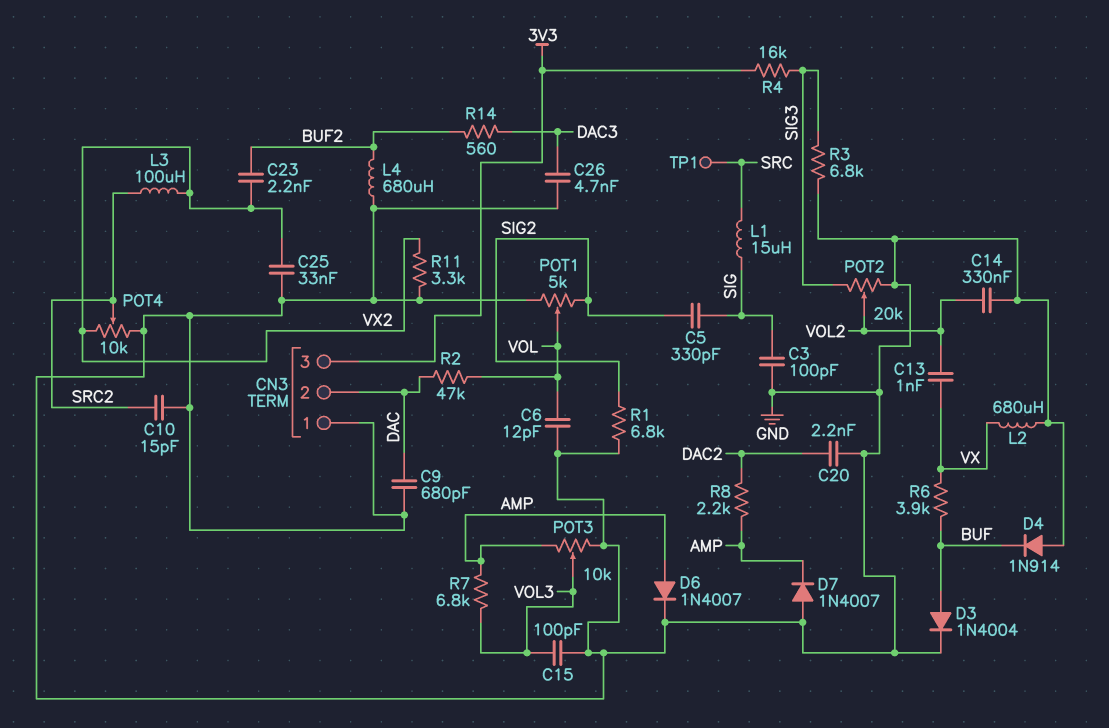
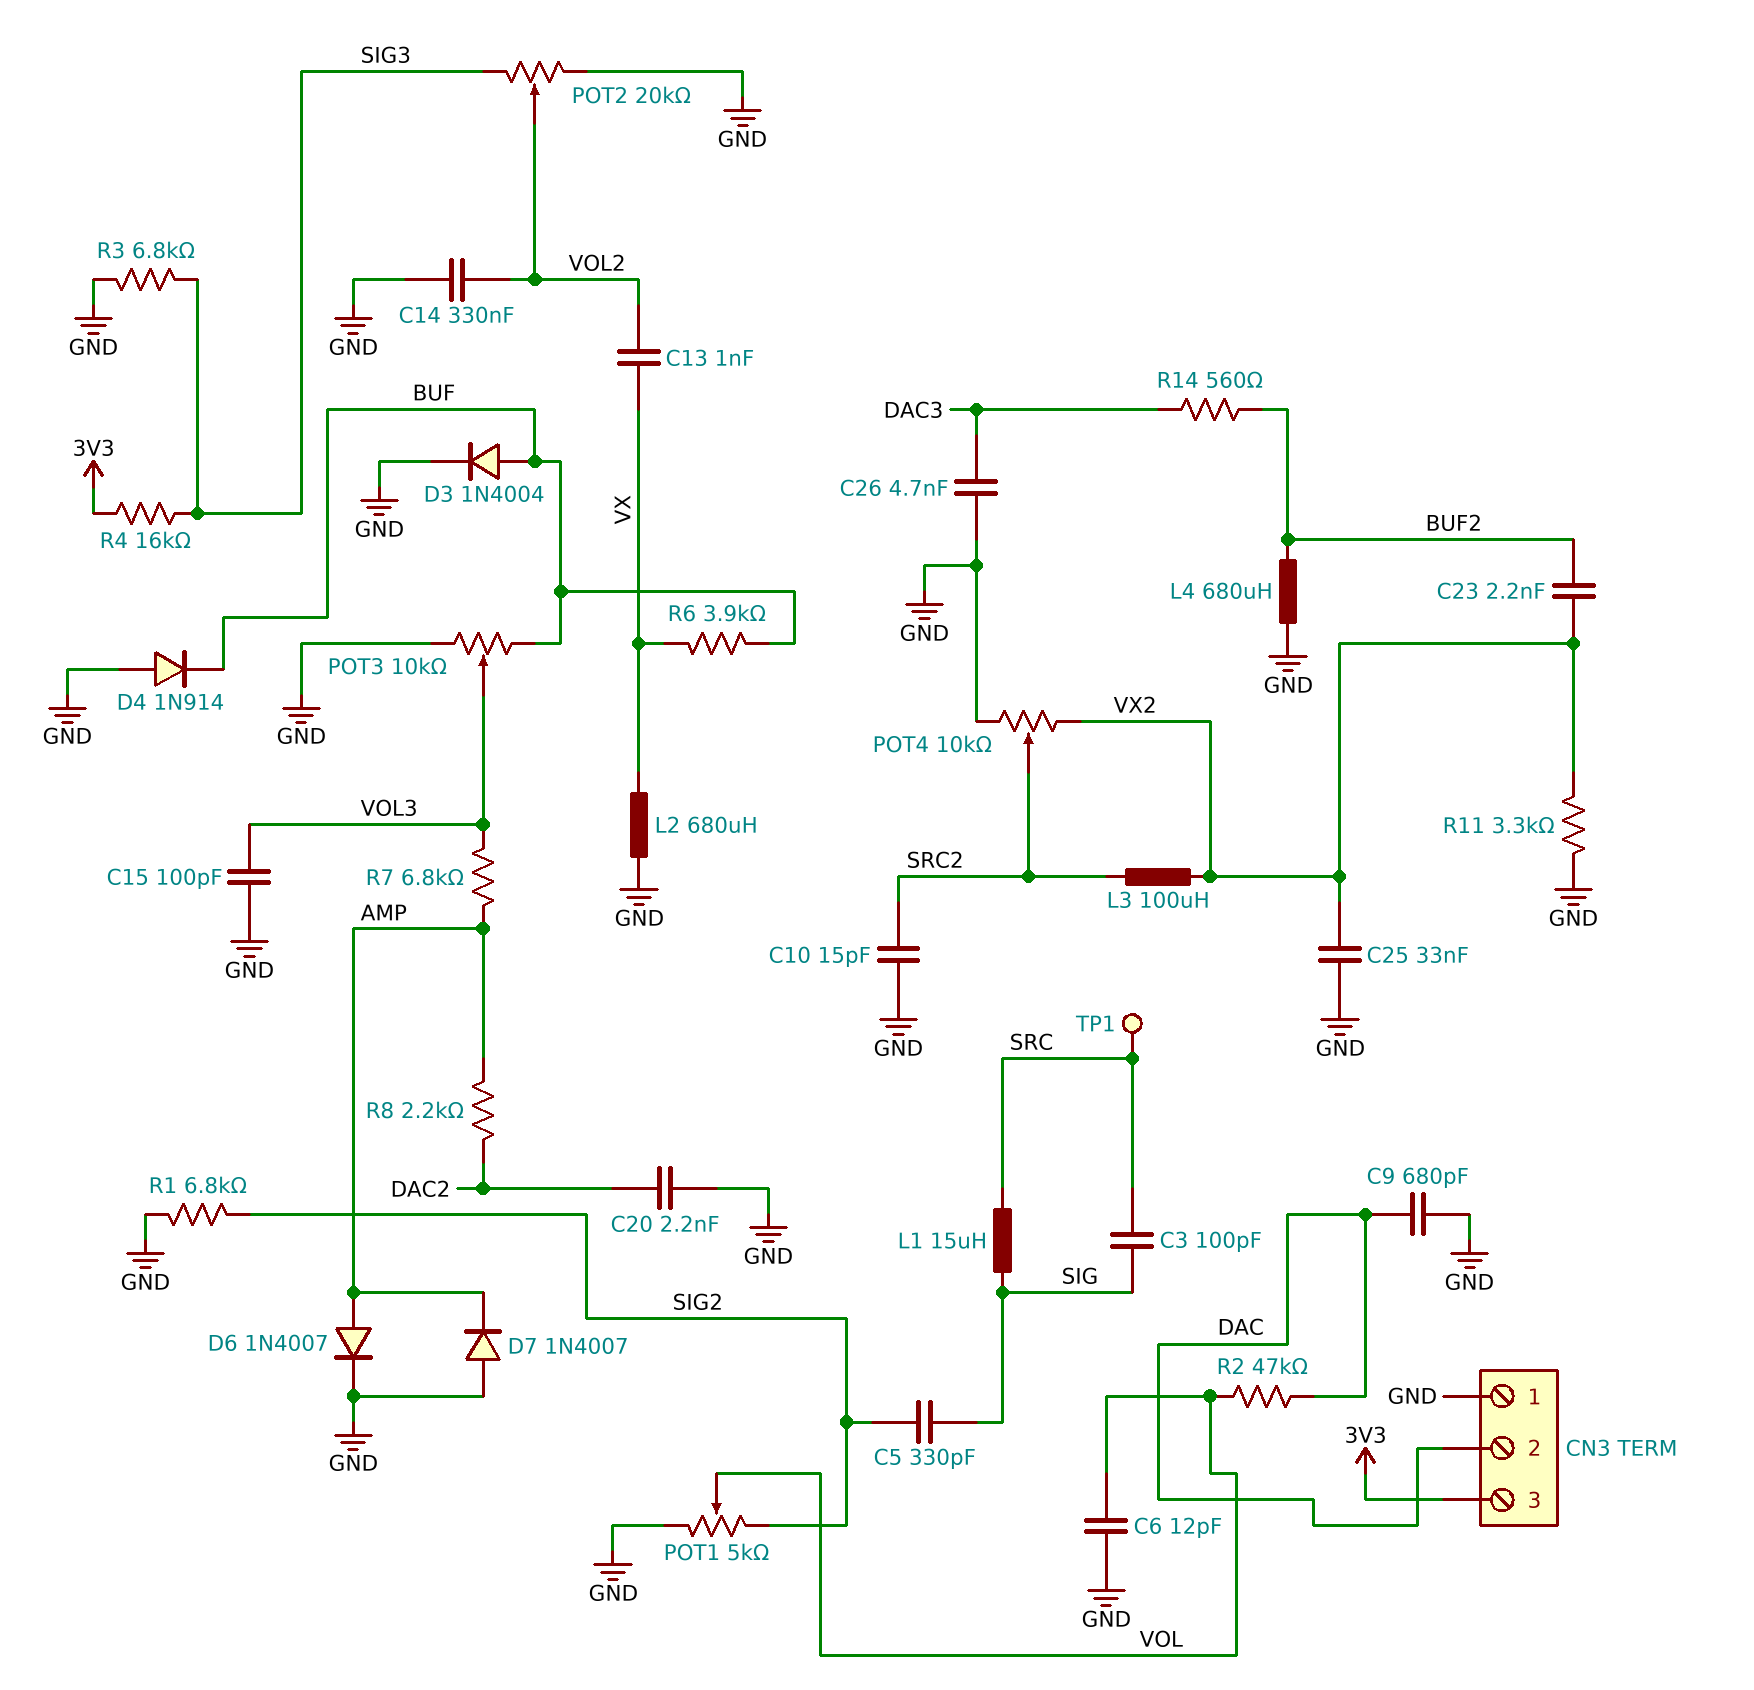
C3: 100pF (GND, SIG) -> 100pF (SIG, SRC)
POT3: 10k (AMP, GND, wiper VOL3) -> 10k (BUF, GND, wiper VOL3)

